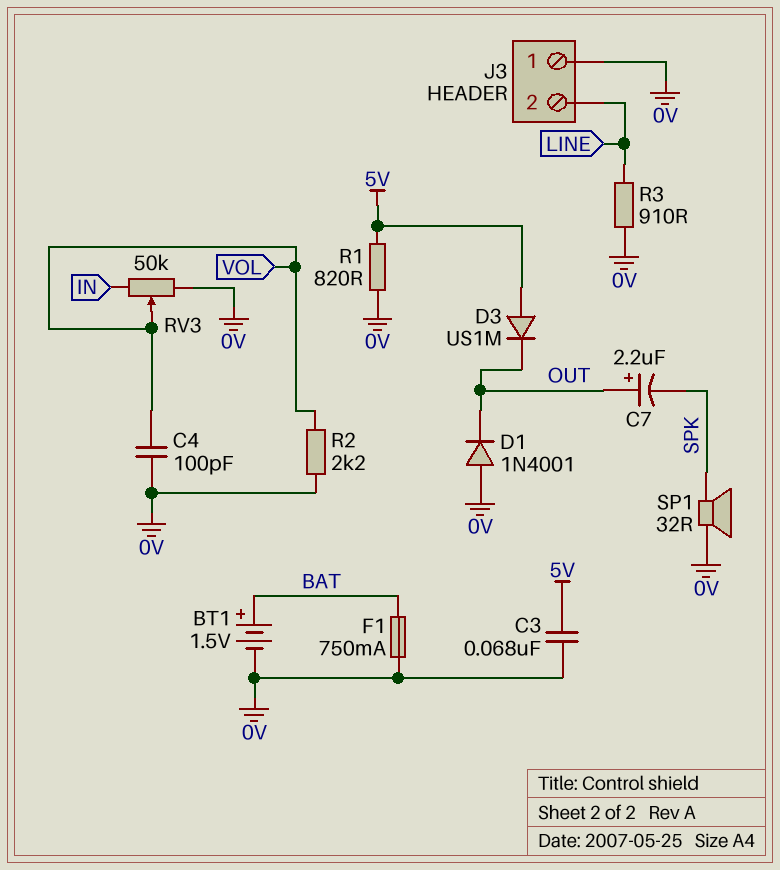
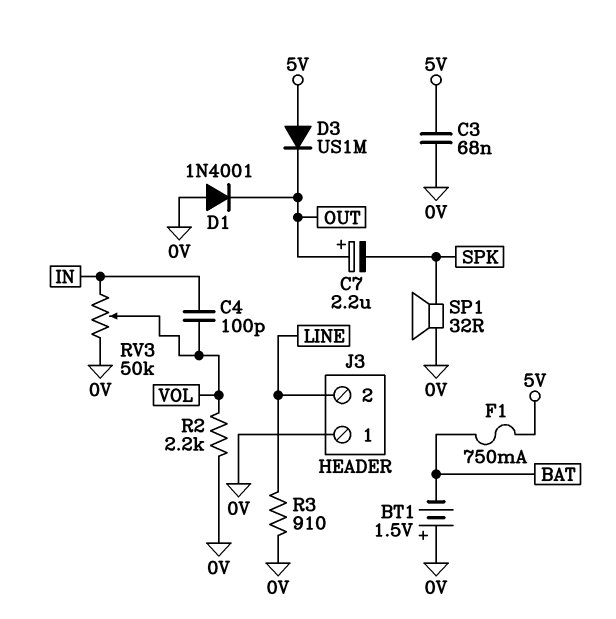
BT1: 1.5V (plus BAT, minus 0V) -> 1.5V (plus 0V, minus BAT)
C4: 100pF (0V, VOL) -> 100pF (IN, VOL)
F1: 750mA (0V, BAT) -> 750mA (5V, BAT)
R1: 820 (0V, 5V) -> none

